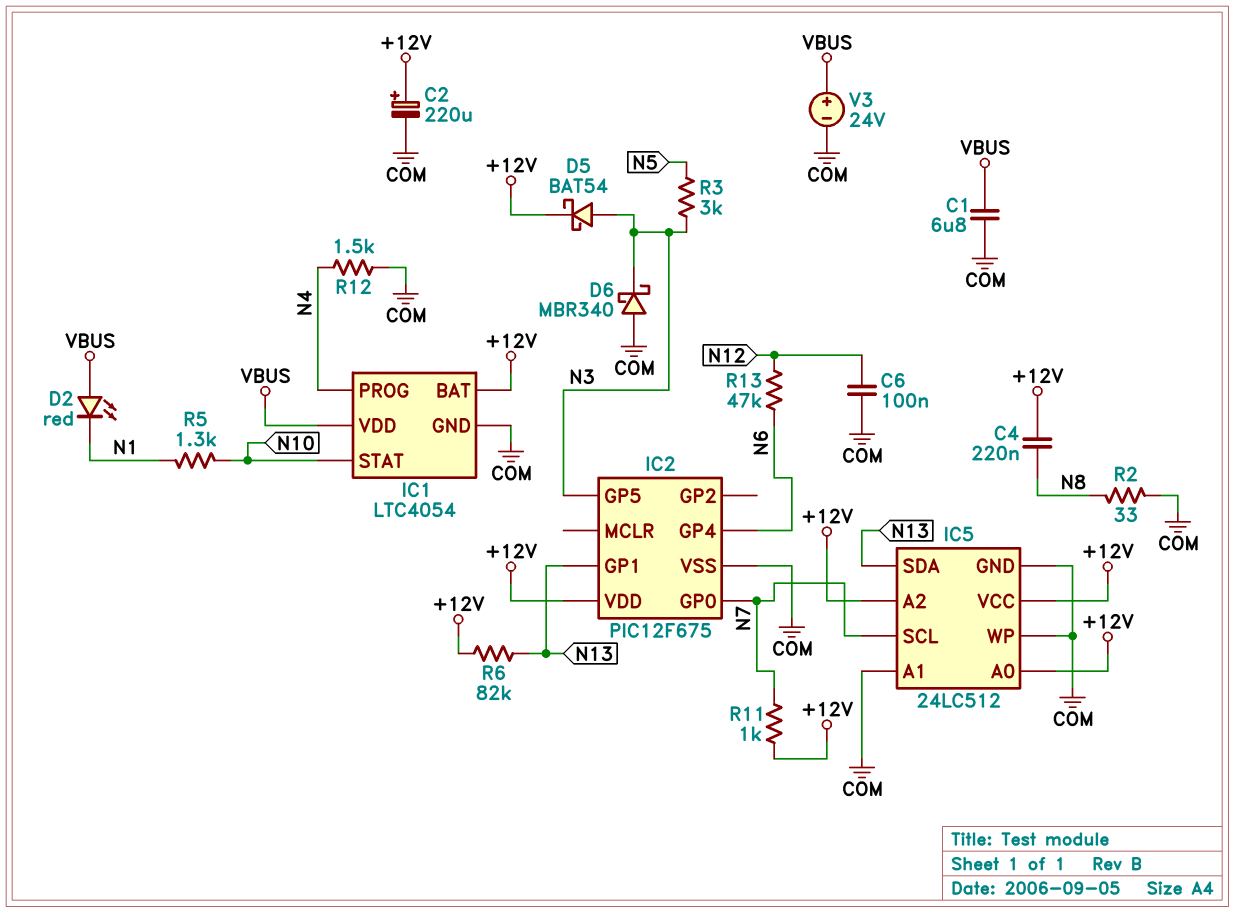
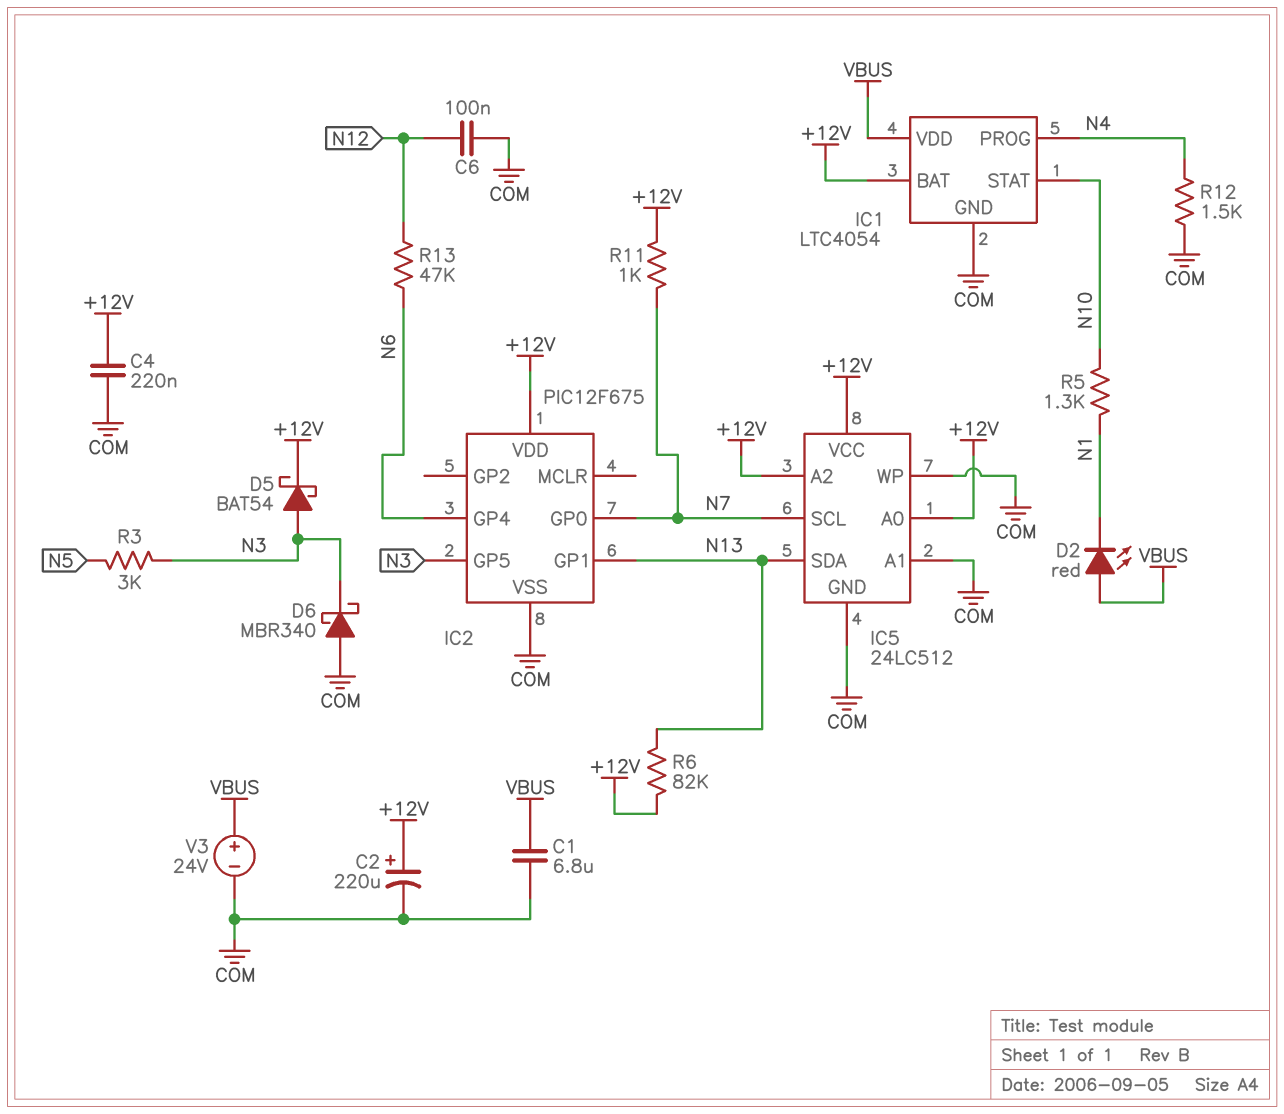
C4: 220nF (+12V, N8) -> 220nF (+12V, COM)
R2: 33 (COM, N8) -> none

